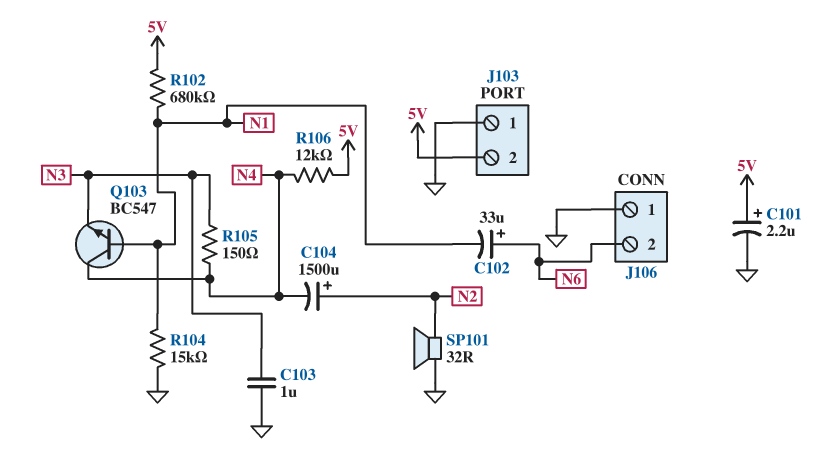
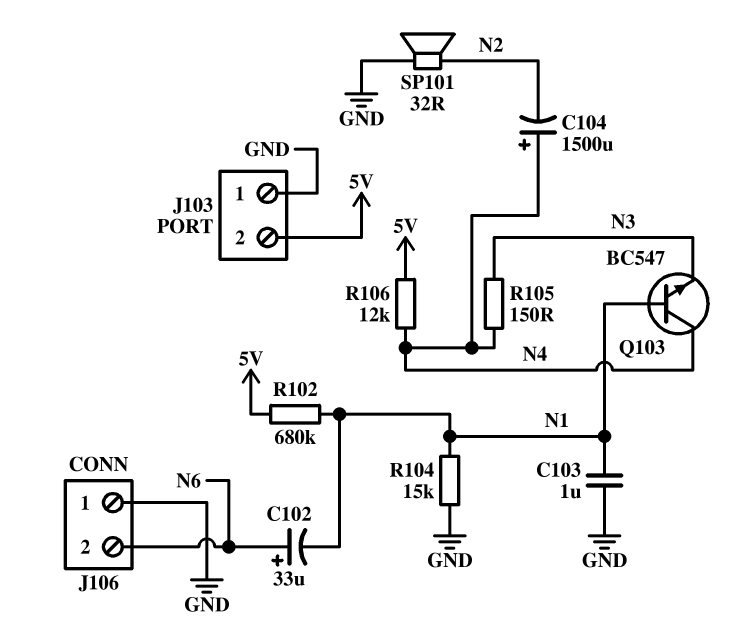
C101: 2.2uF (plus 5V, minus GND) -> none
C103: 1uF (GND, N3) -> 1uF (GND, N1)
C104: 1500uF (plus N2, minus N4) -> 1500uF (plus N4, minus N2)

